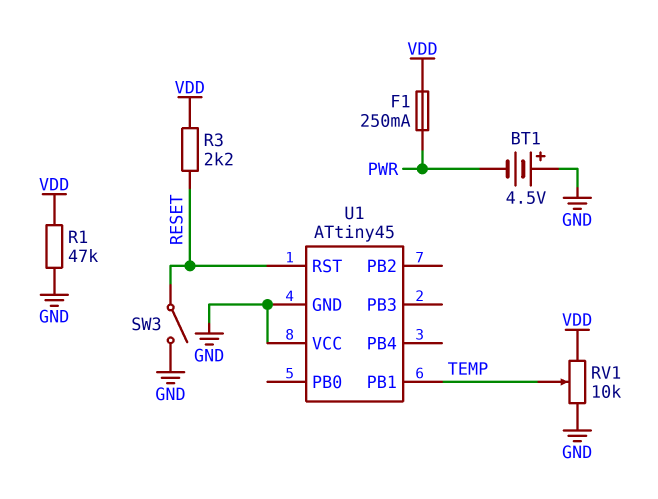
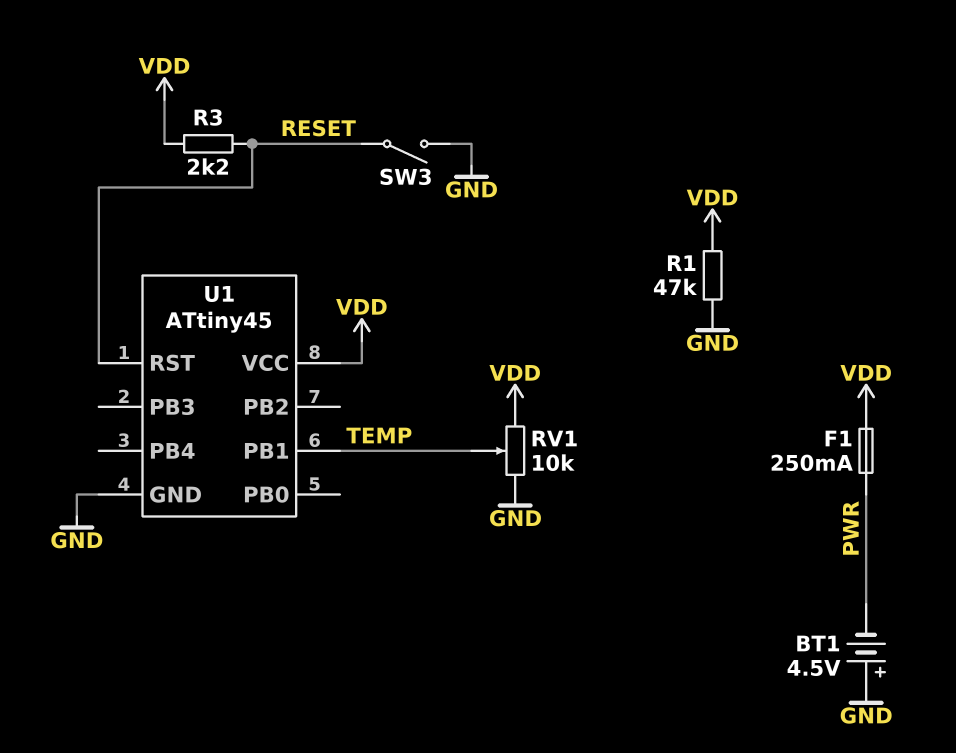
U1 pin VCC: GND -> VDD

